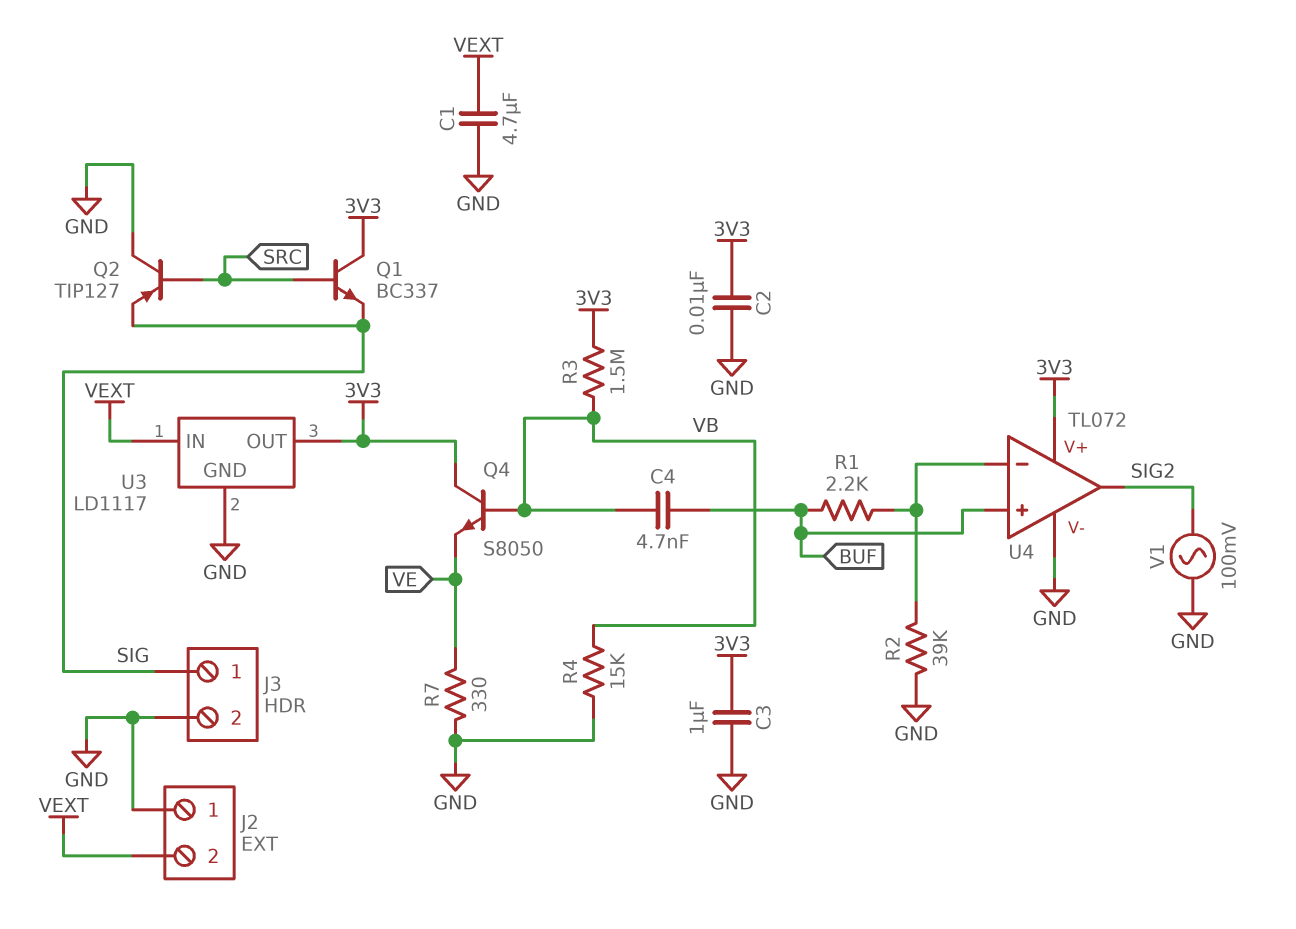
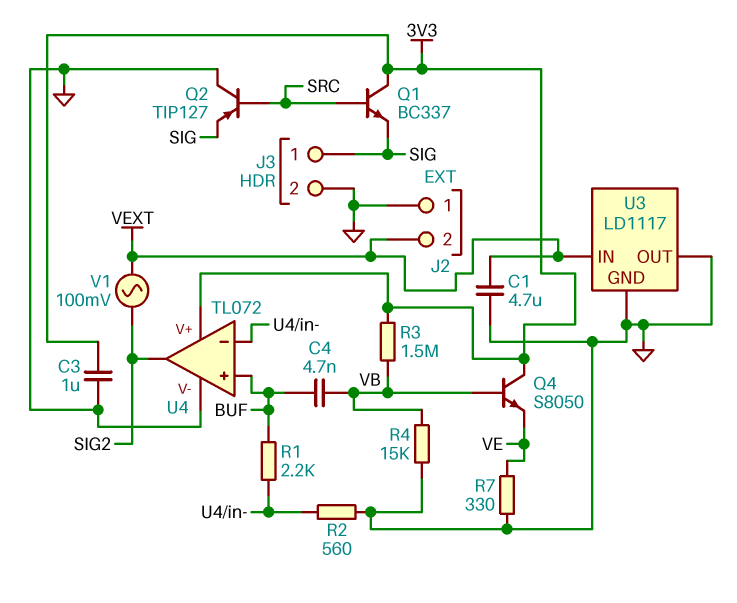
C2: 10nF (3V3, GND) -> none
R2: 39k (GND, U4/in-) -> 560 (GND, U4/in-)
U3 pin OUT: 3V3 -> GND
V1: AC 100mV (GND, SIG2) -> AC 100mV (SIG2, VEXT)

